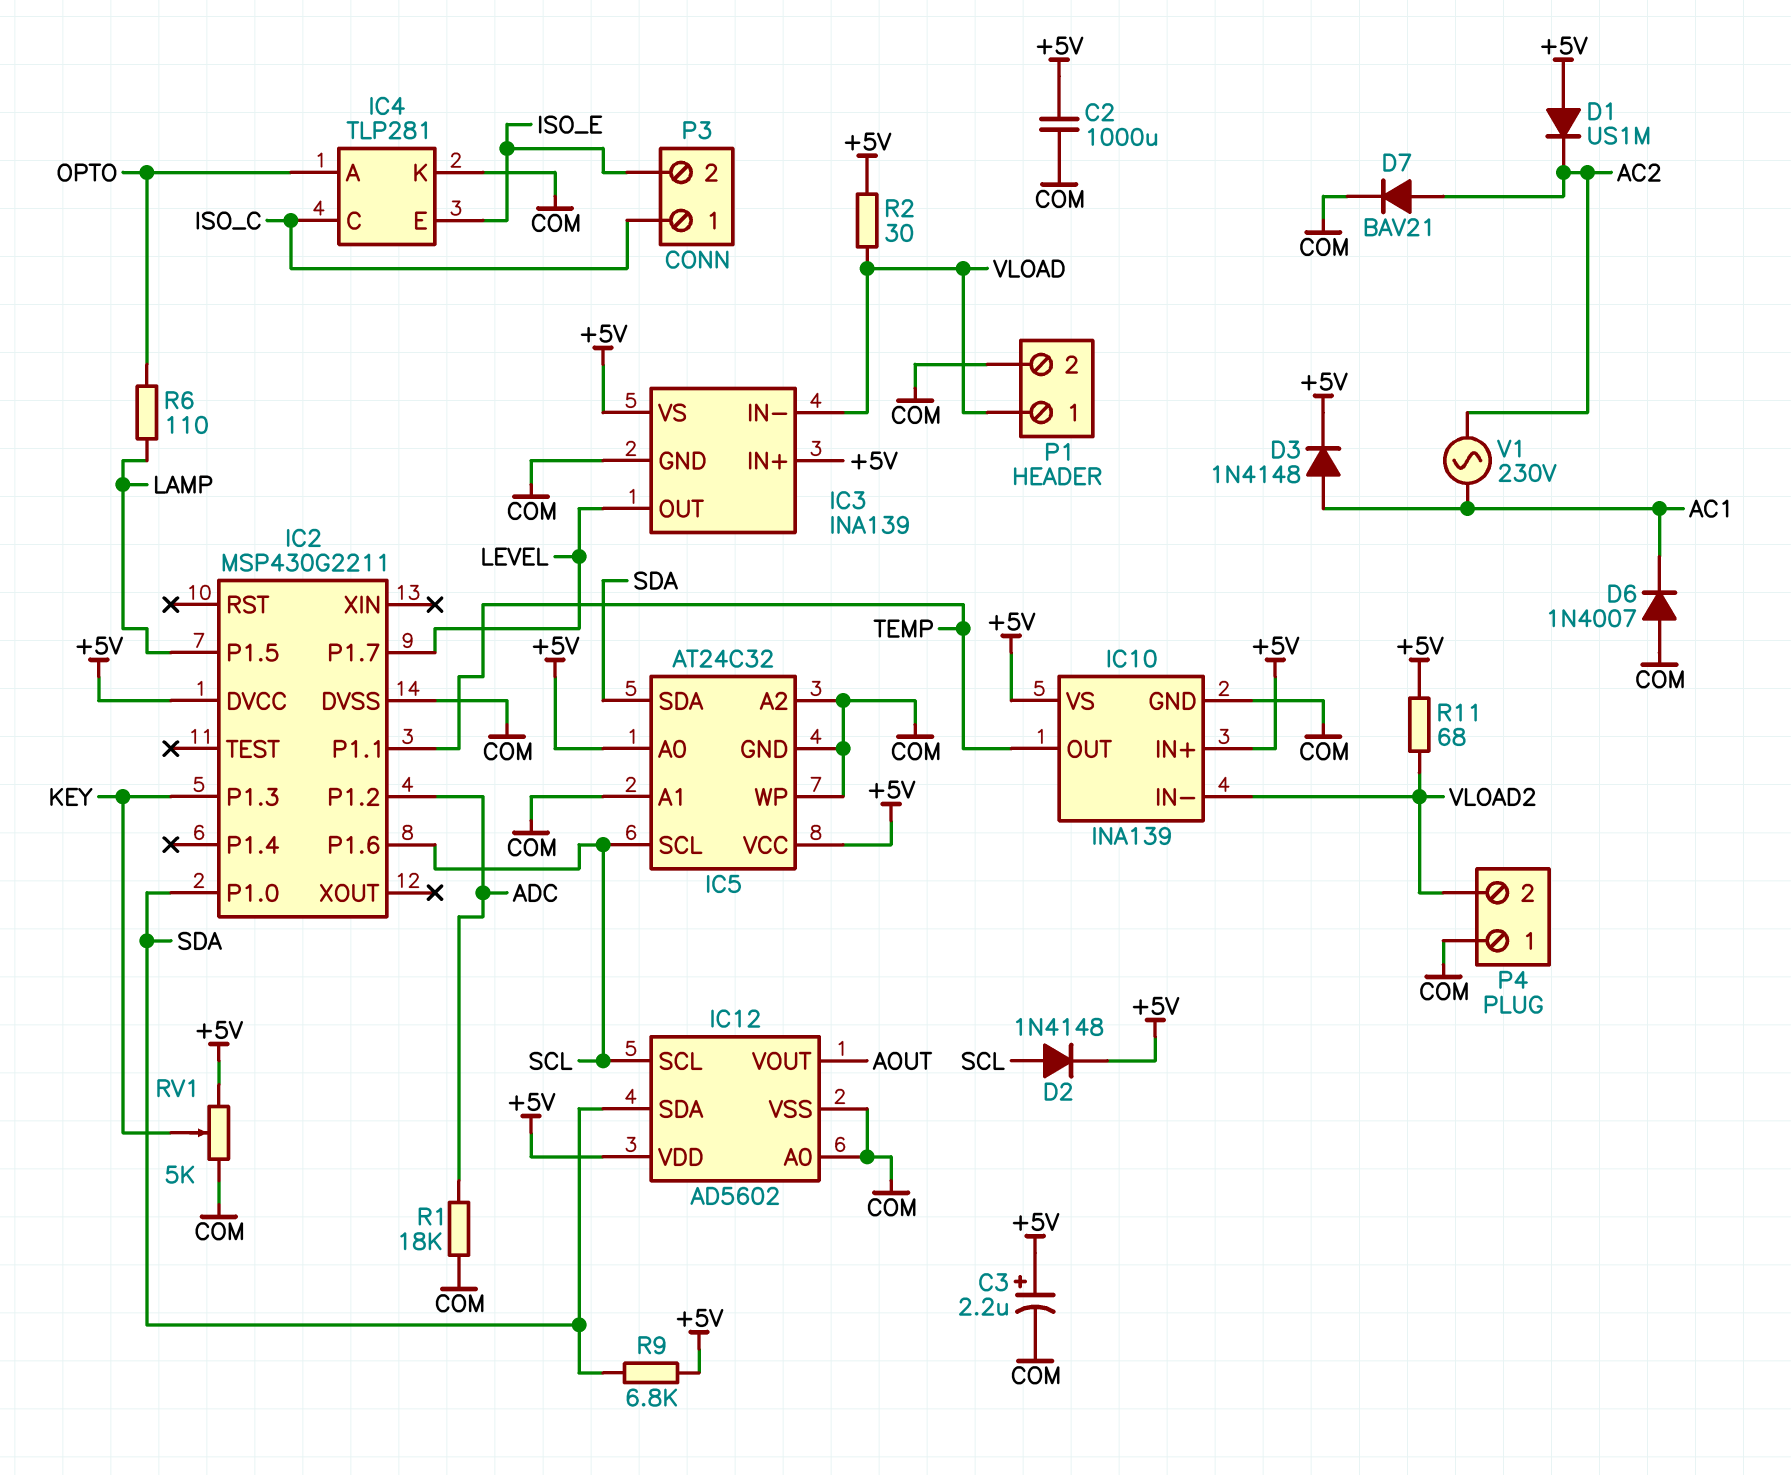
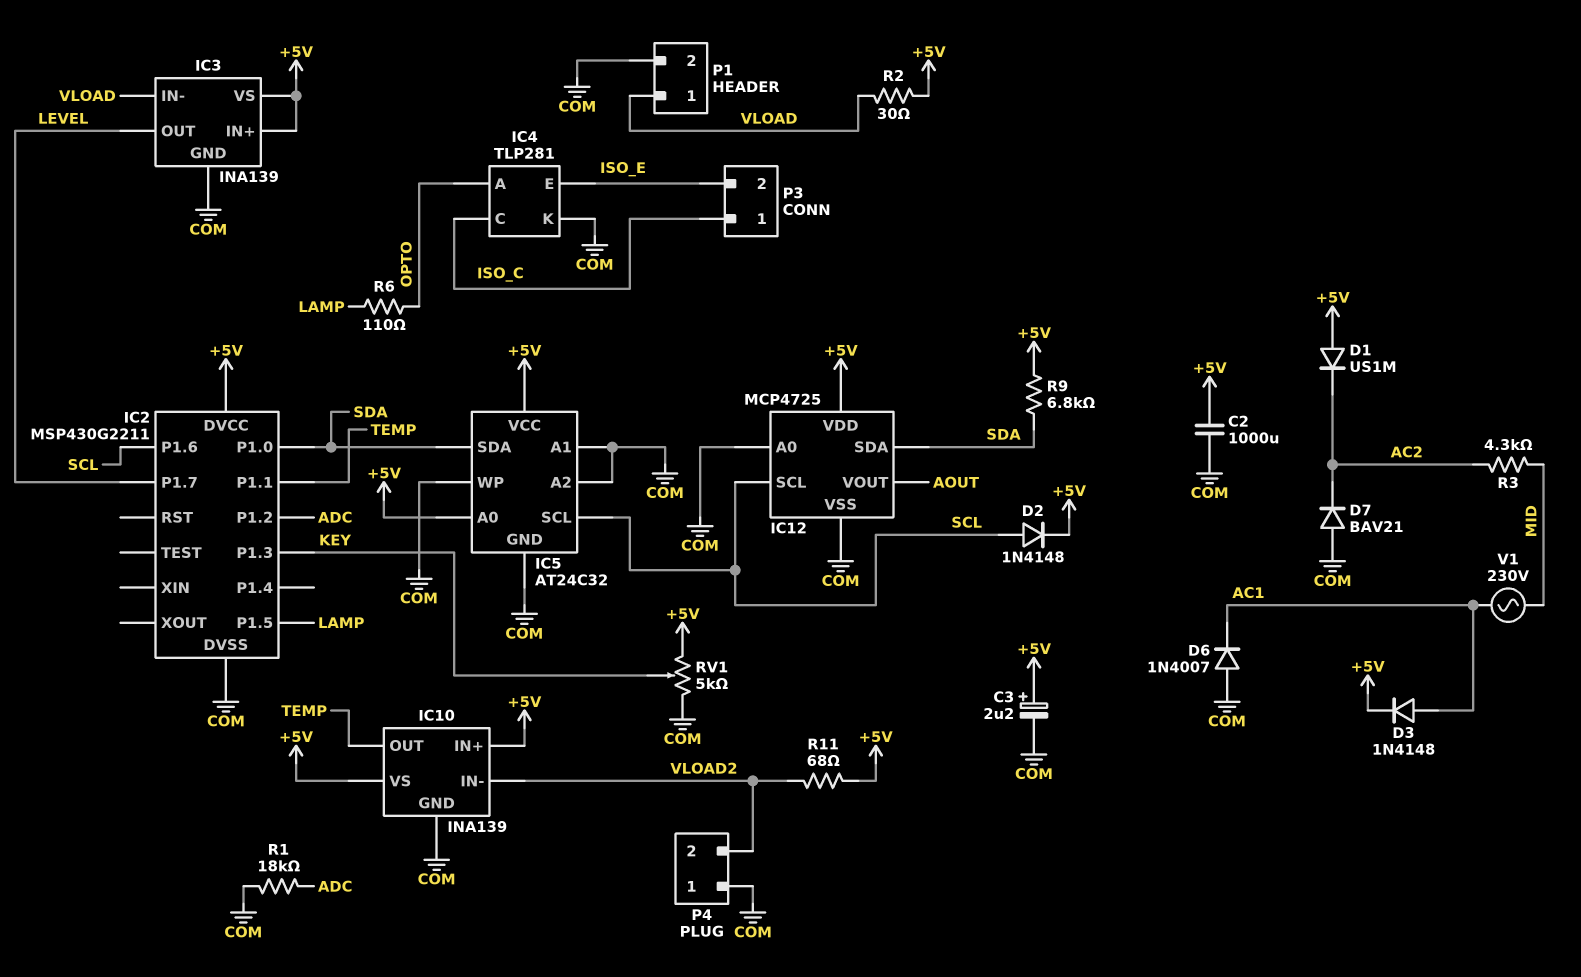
D7: diode BAV21 (A AC2, K COM) -> diode BAV21 (A COM, K AC2)
IC12: AD5602 -> MCP4725
R3: none -> 4.3k (AC2, MID)
V1: AC 230V (AC1, AC2) -> AC 230V (AC1, MID)

